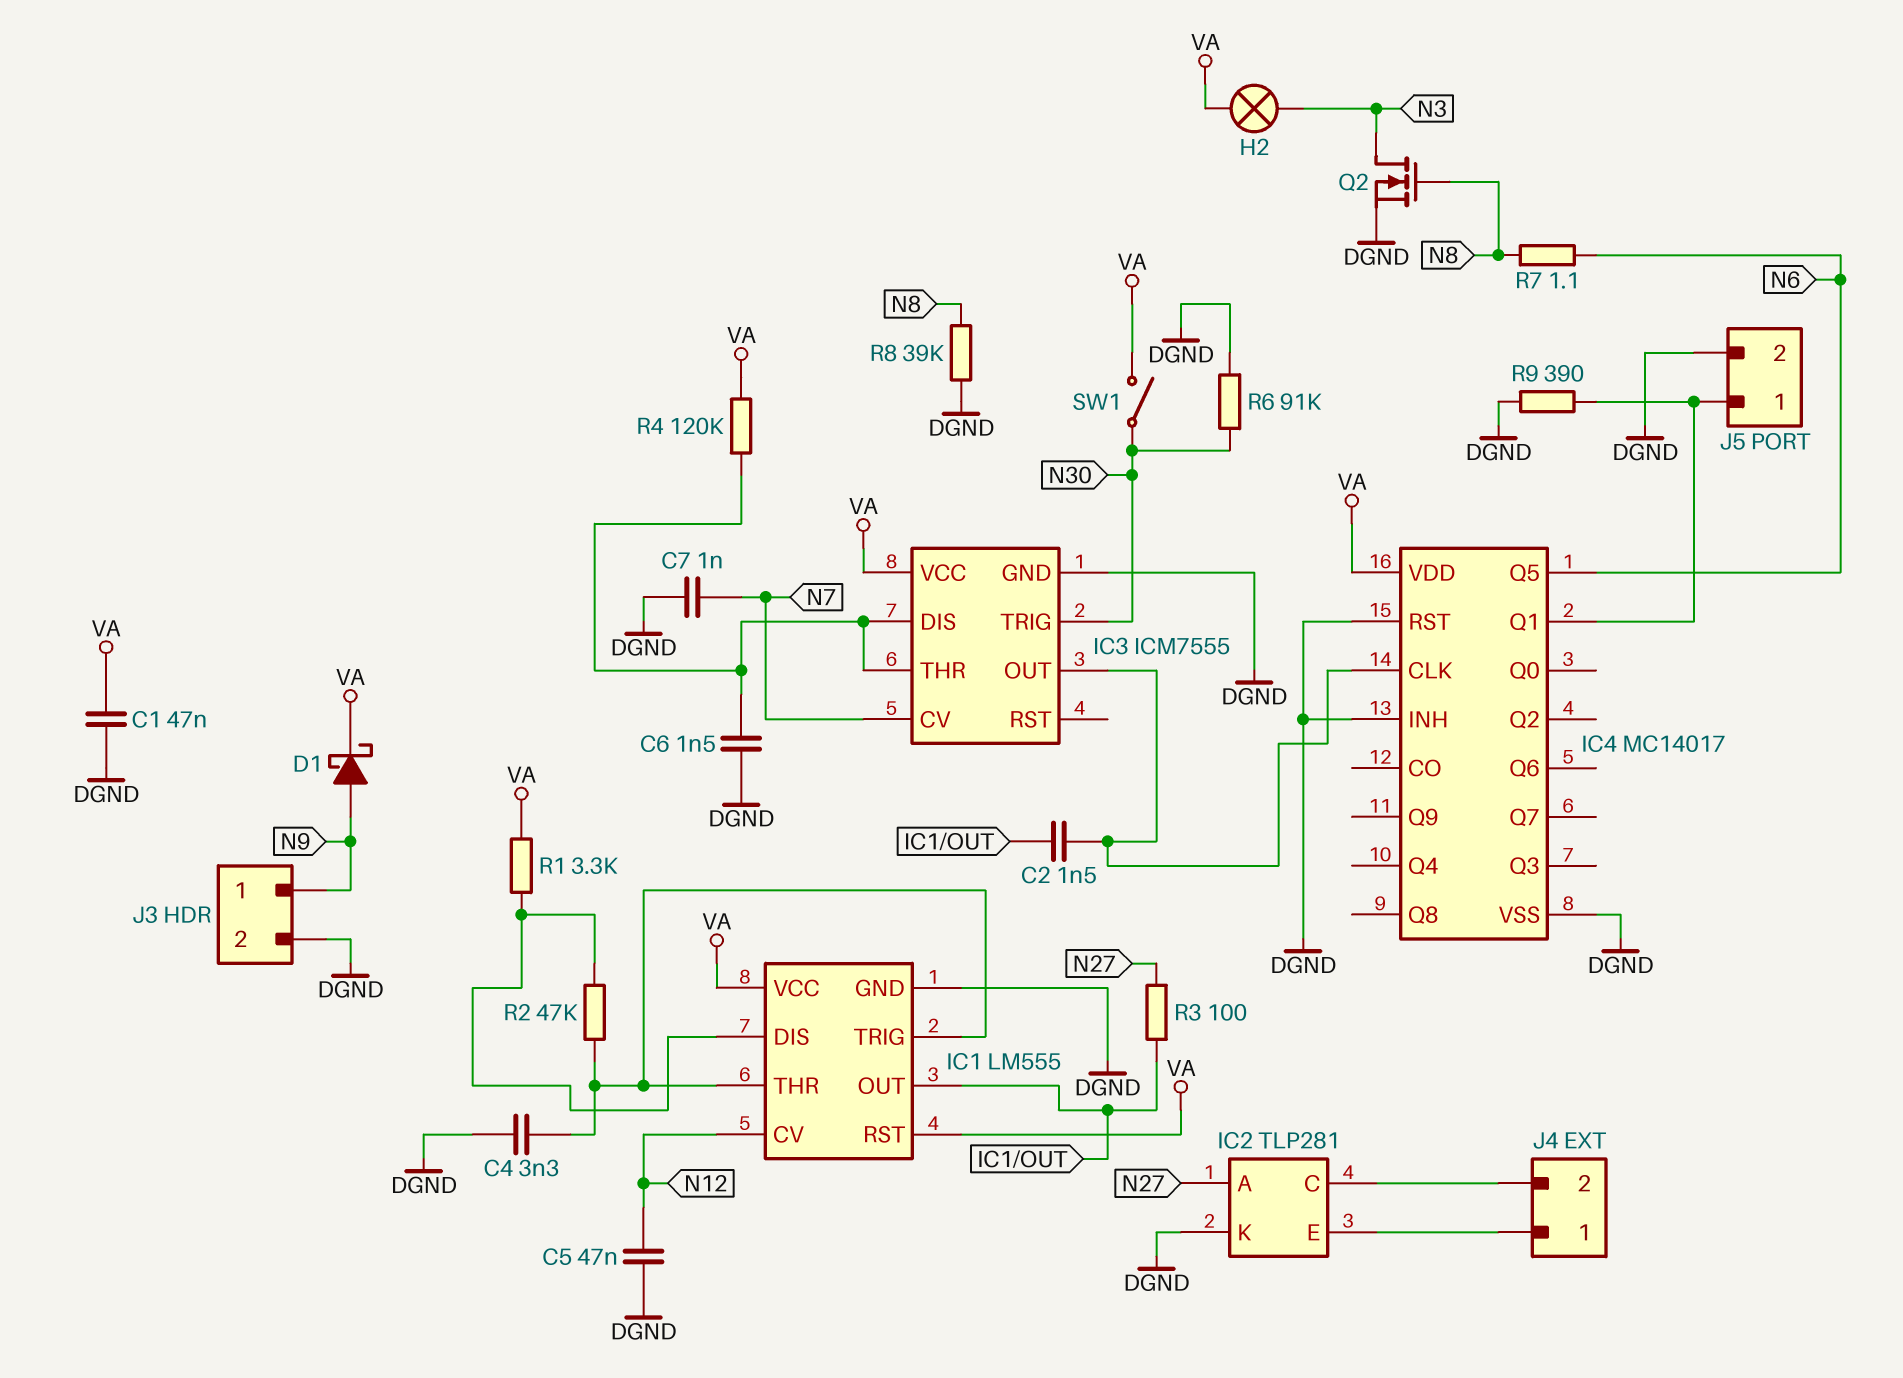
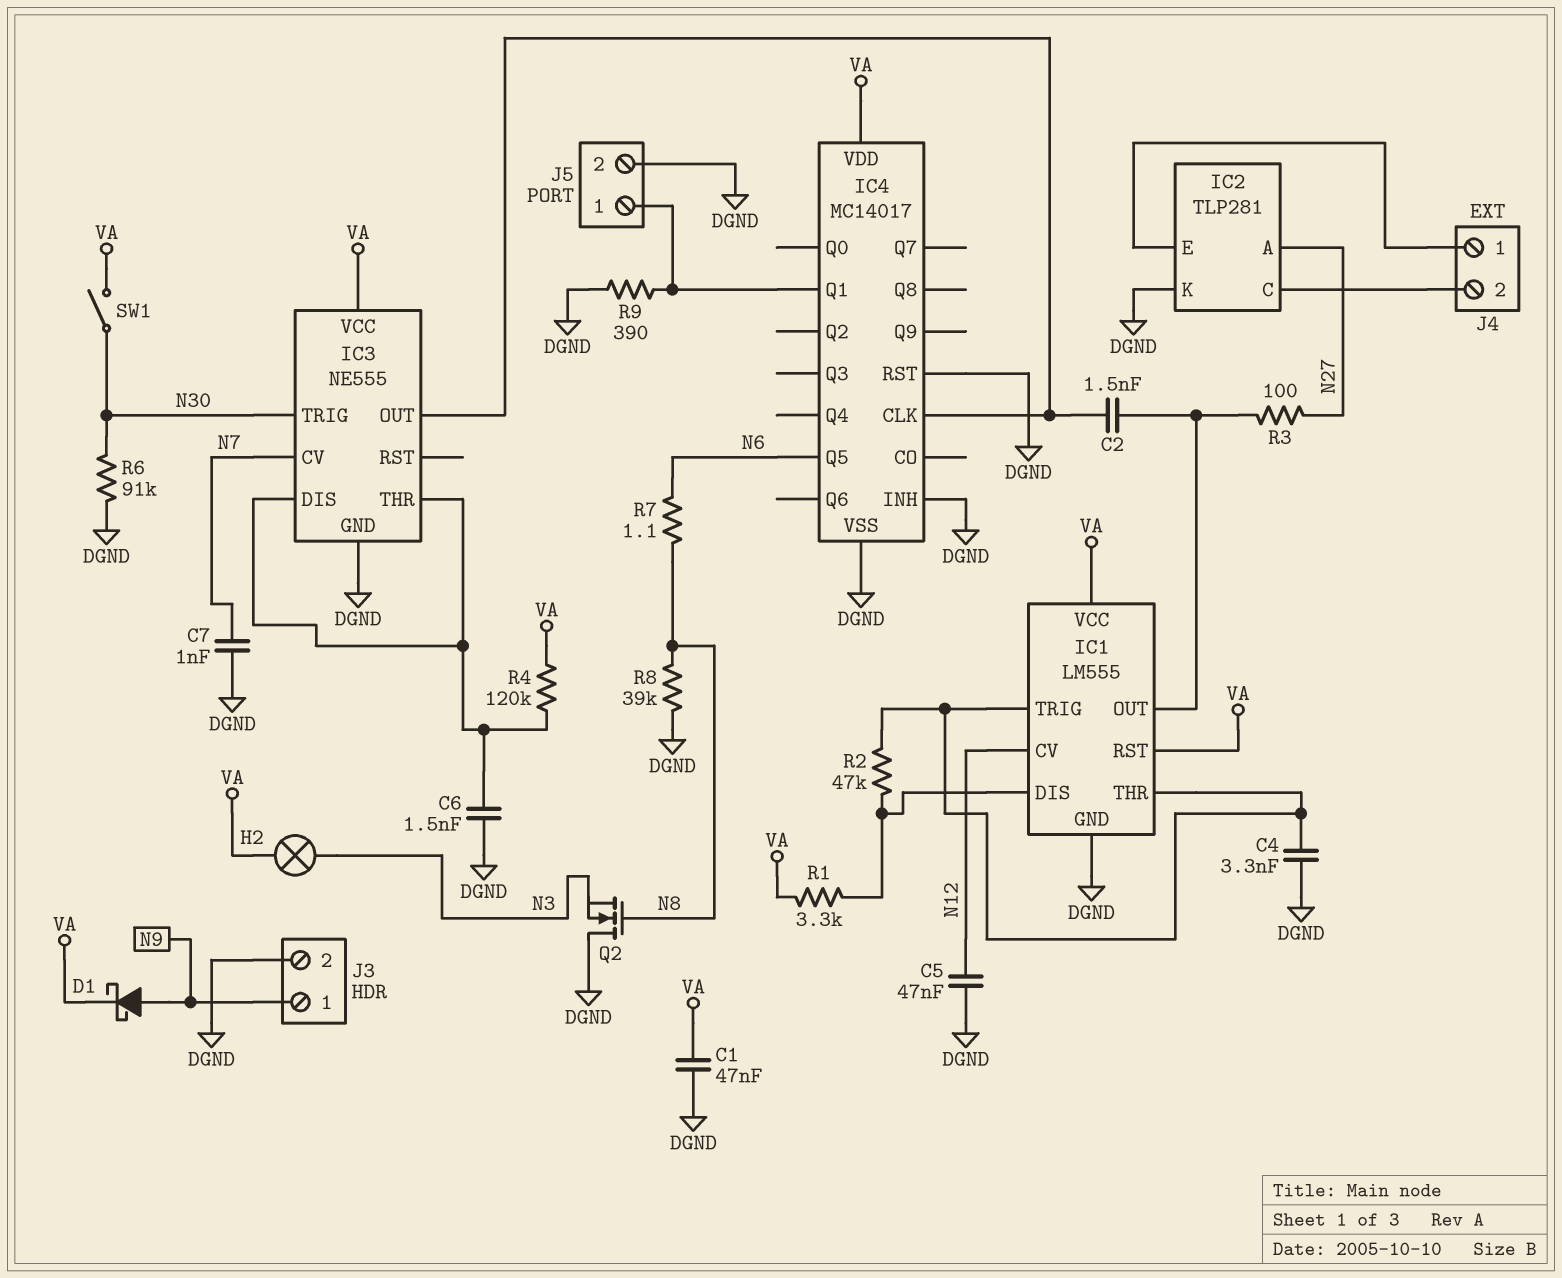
IC3: ICM7555 -> NE555
Q2: NMOS (G N8, D N3, S DGND) -> NMOS (G N8, D DGND, S N3)

